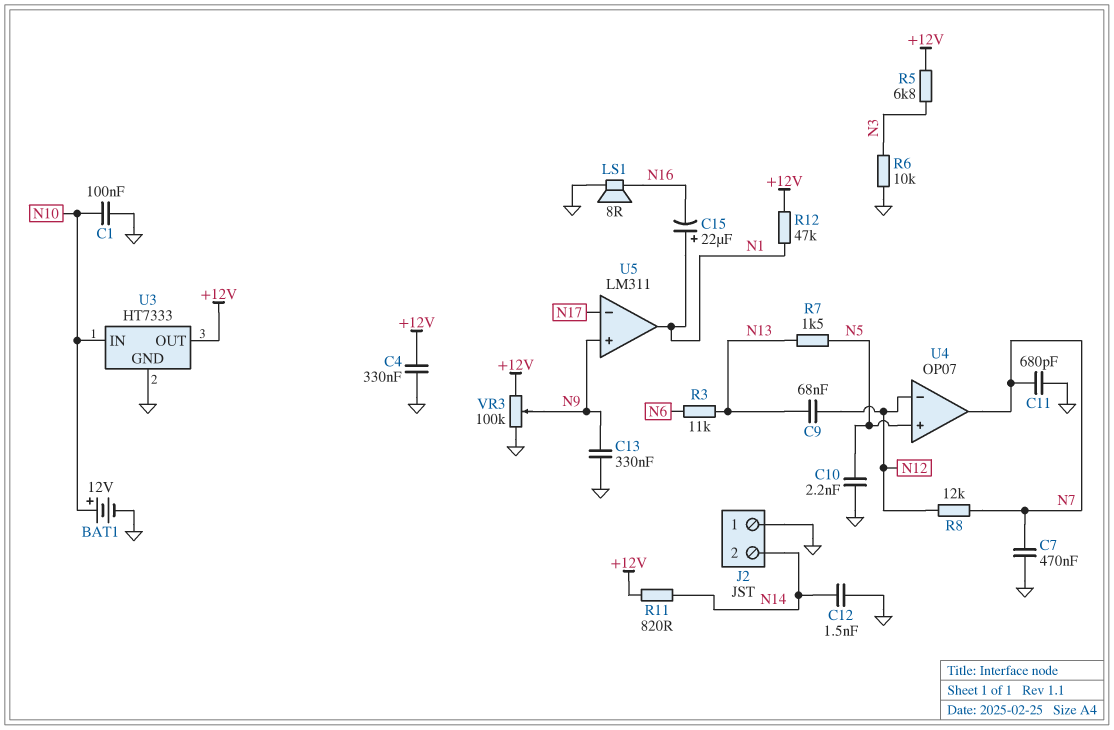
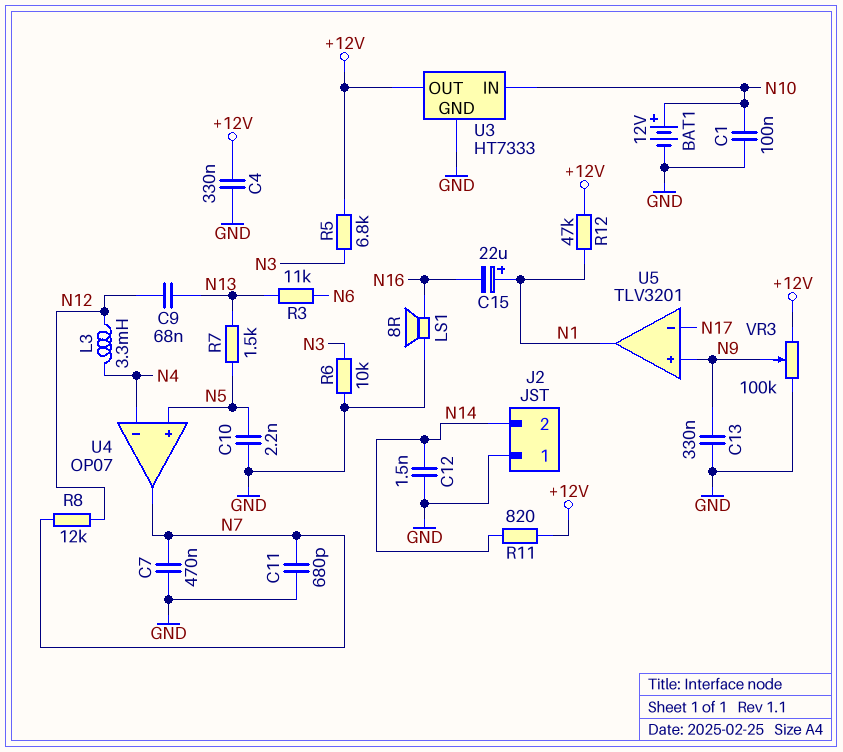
L3: none -> 3.3mH (N4, N12)
U4 pin in-: N12 -> N4
U5: LM311 -> TLV3201

